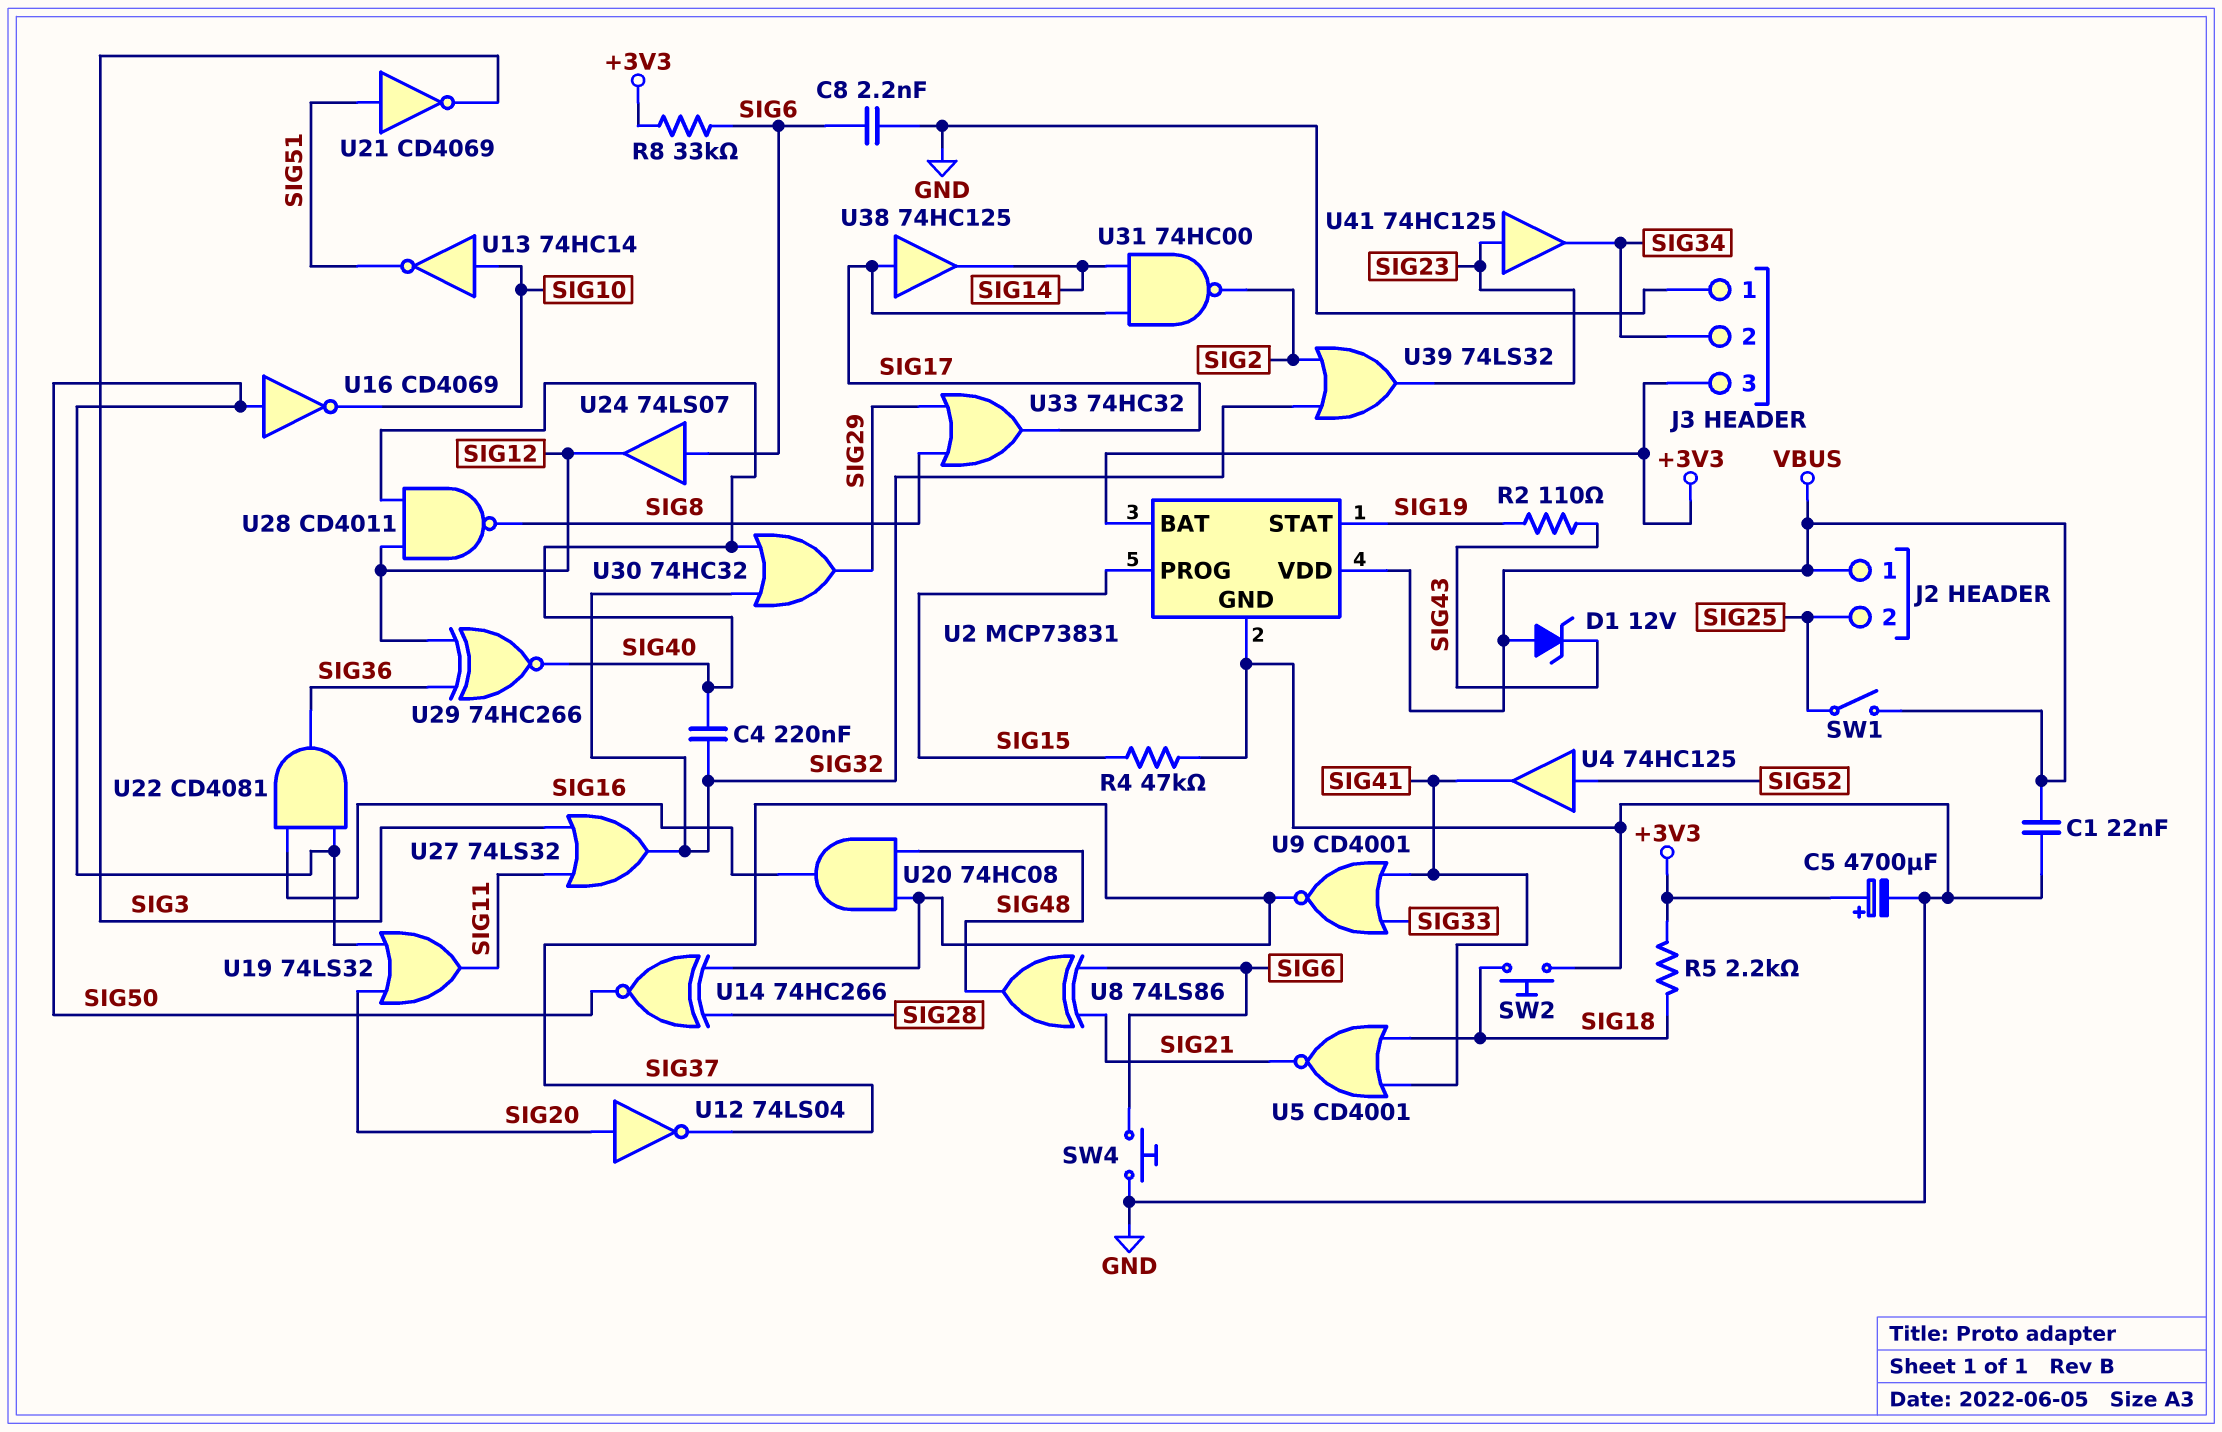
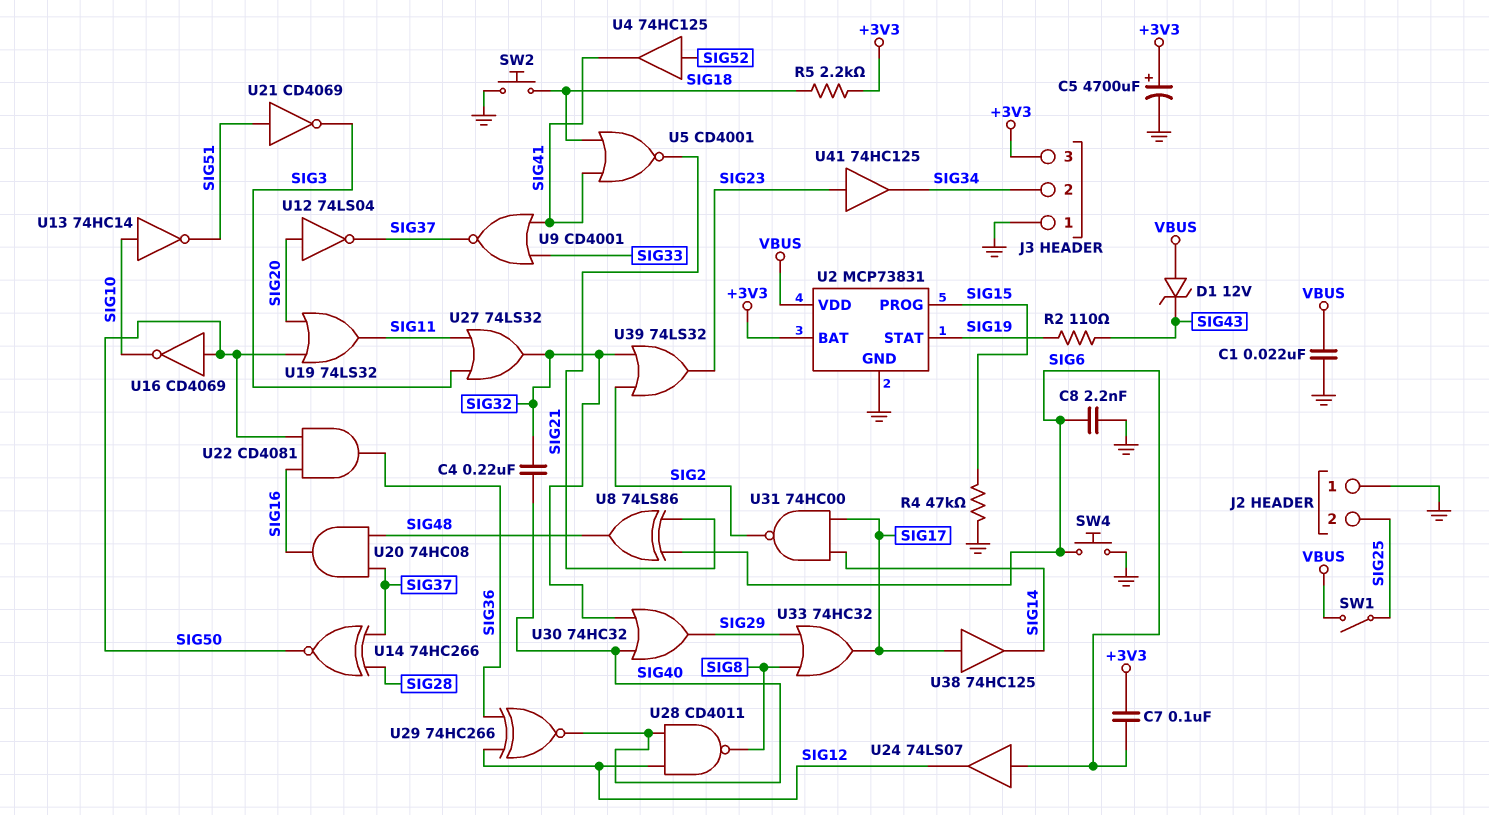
C7: none -> 100nF (+3V3, SIG6)
J2 pin 1: VBUS -> GND
R8: 33k (+3V3, SIG6) -> none

